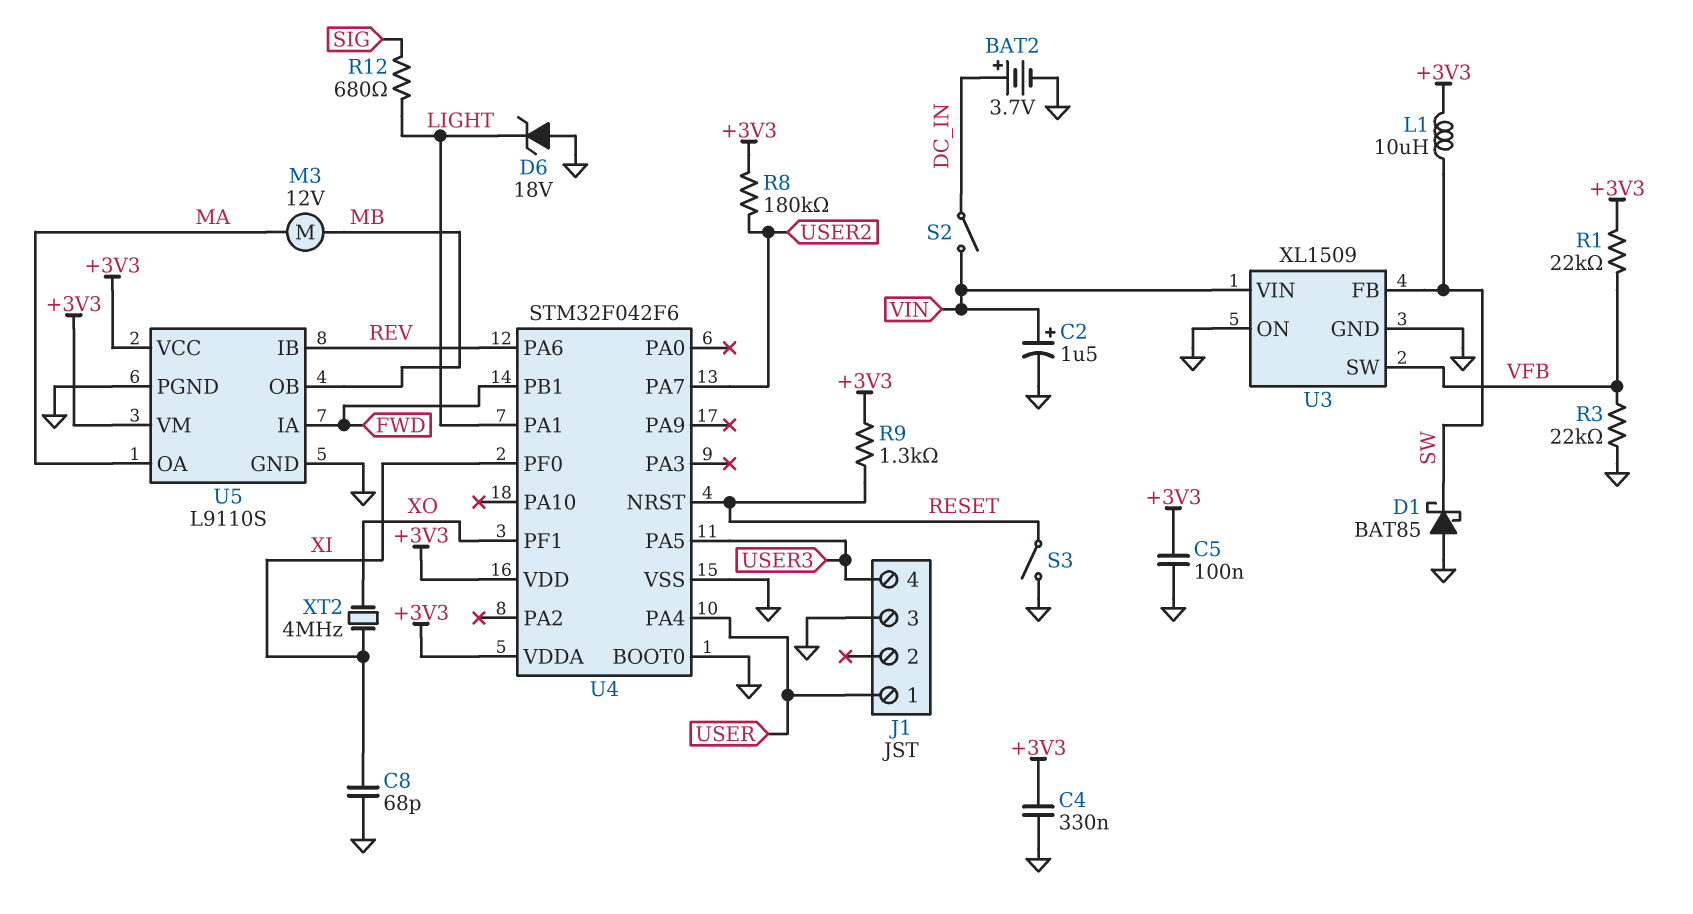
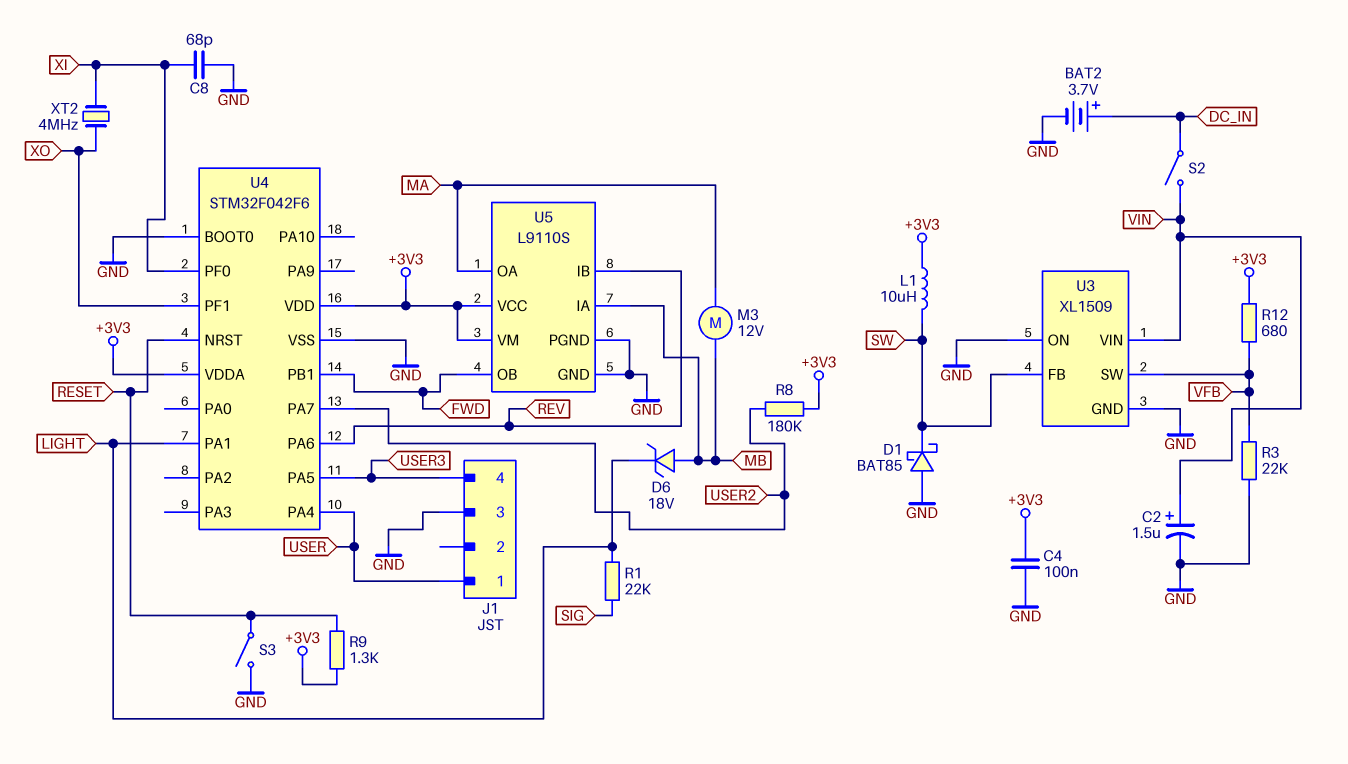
C4: 330nF (+3V3, GND) -> 100nF (+3V3, GND)
C5: 100nF (+3V3, GND) -> none
D6: zener 18V (A GND, K LIGHT) -> zener 18V (A MB, K LIGHT)
R1: 22k (+3V3, VFB) -> 22k (LIGHT, SIG)
R12: 680 (LIGHT, SIG) -> 680 (+3V3, VFB)
U5 pin IA: FWD -> MB
U5 pin OB: MB -> FWD

